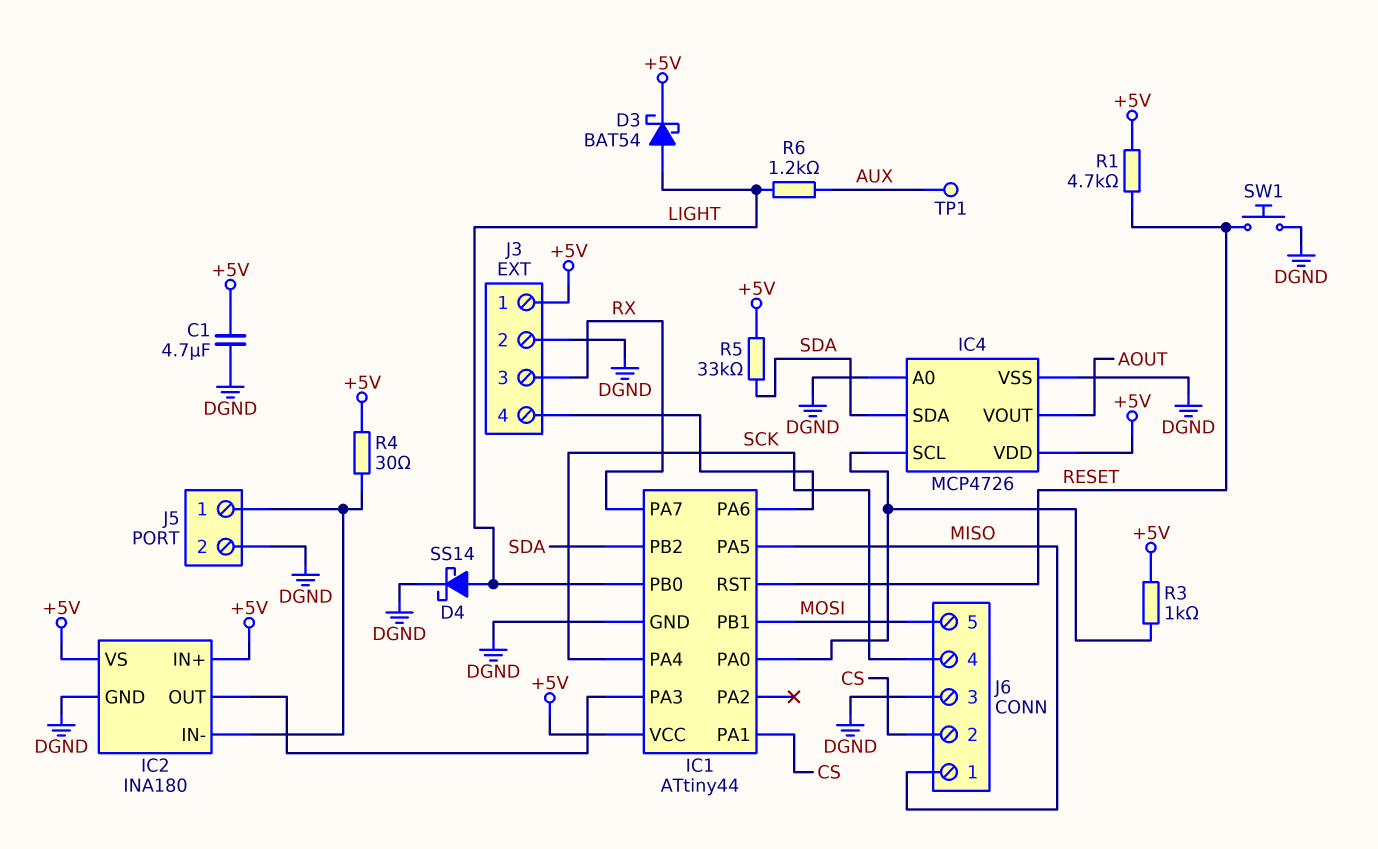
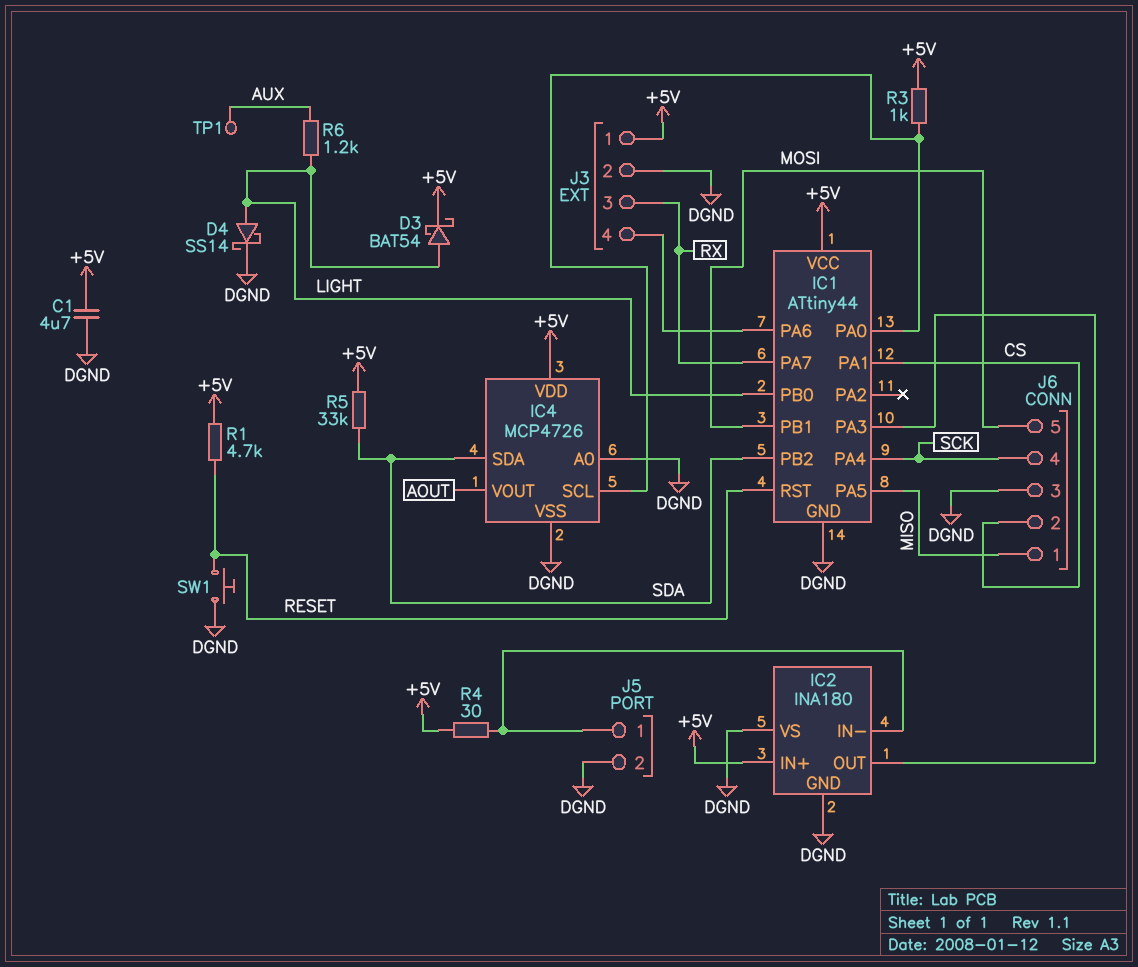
IC2 pin VS: +5V -> DGND

